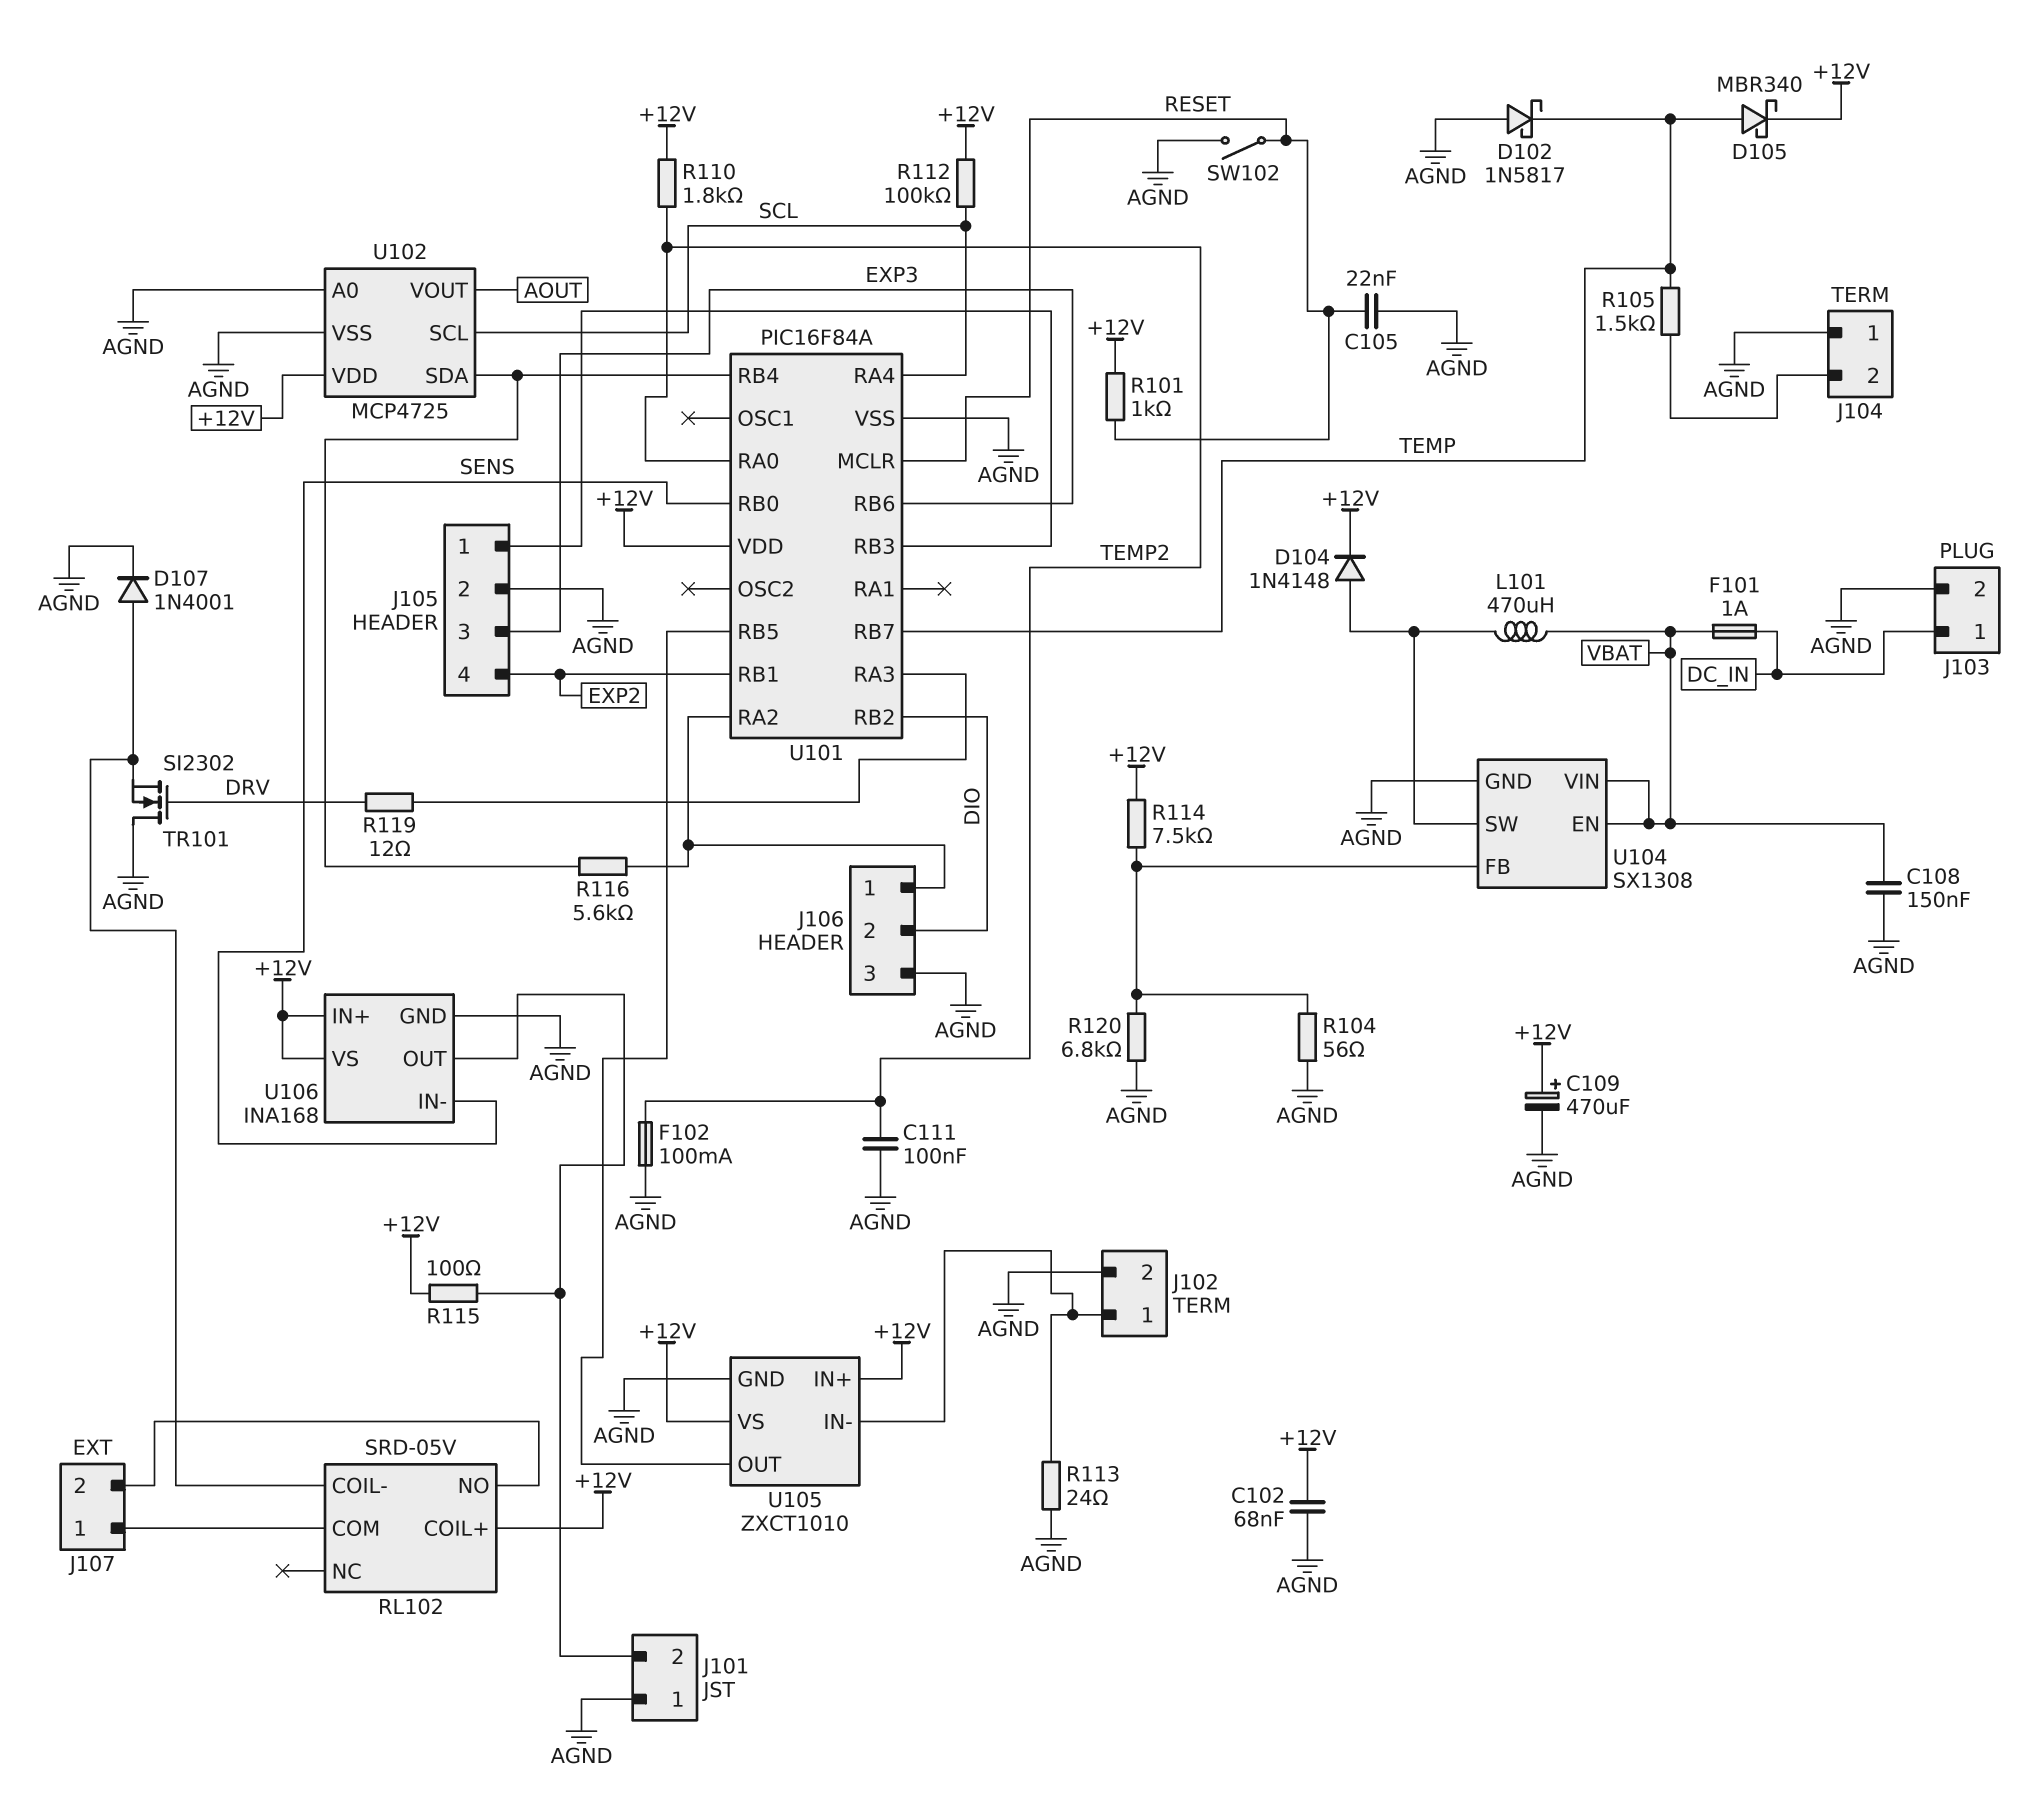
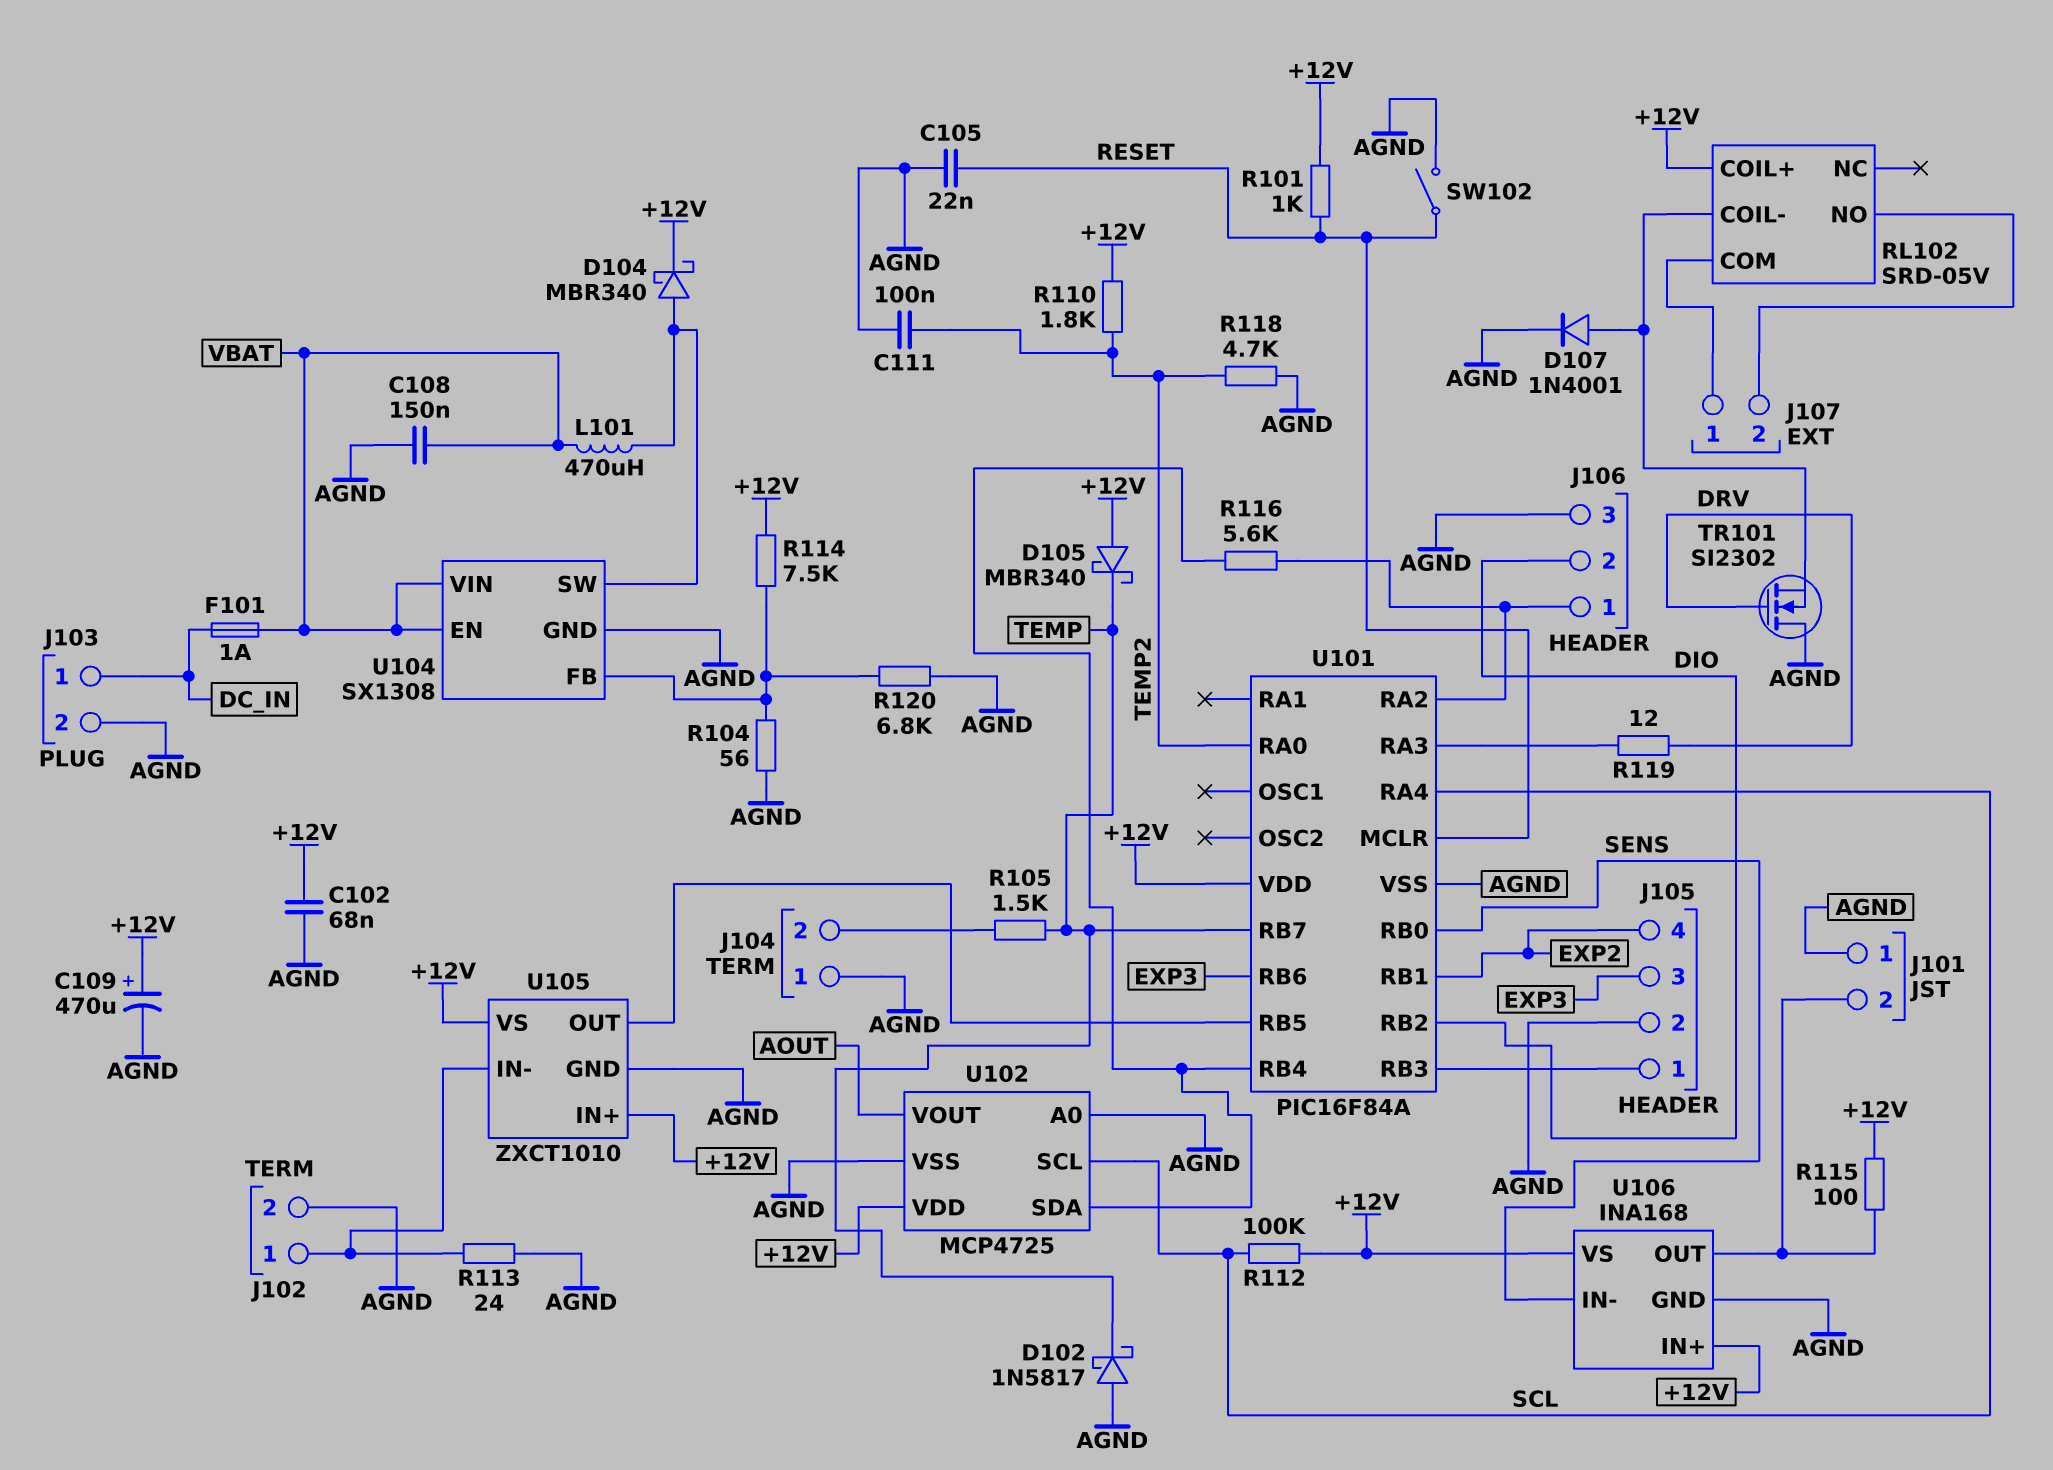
D104: diode 1N4148 (A U104/SW, K +12V) -> schottky MBR340 (A U104/SW, K +12V)
D105: schottky MBR340 (A TEMP, K +12V) -> schottky MBR340 (A +12V, K TEMP)
F102: 100mA (AGND, TEMP2) -> none
R118: none -> 4.7k (AGND, TEMP2)

